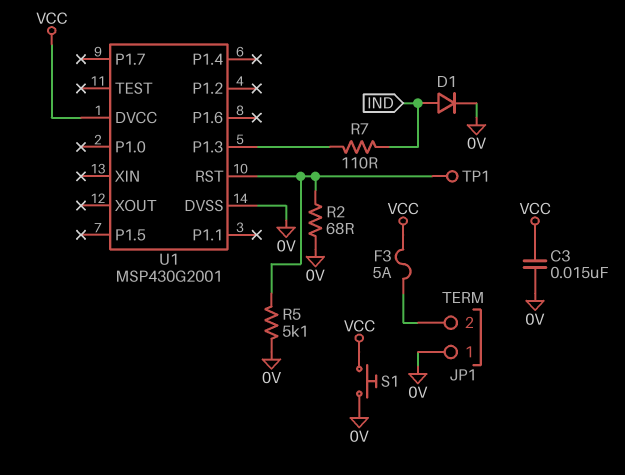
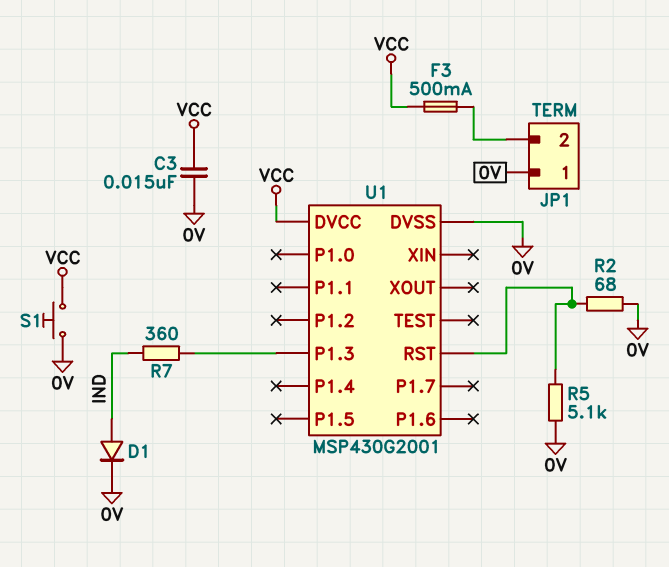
F3: 5A (JP1/2, VCC) -> 500mA (JP1/2, VCC)
R7: 110 (IND, U1/P1.3) -> 360 (IND, U1/P1.3)
TP1: test point (U1/RST) -> none

